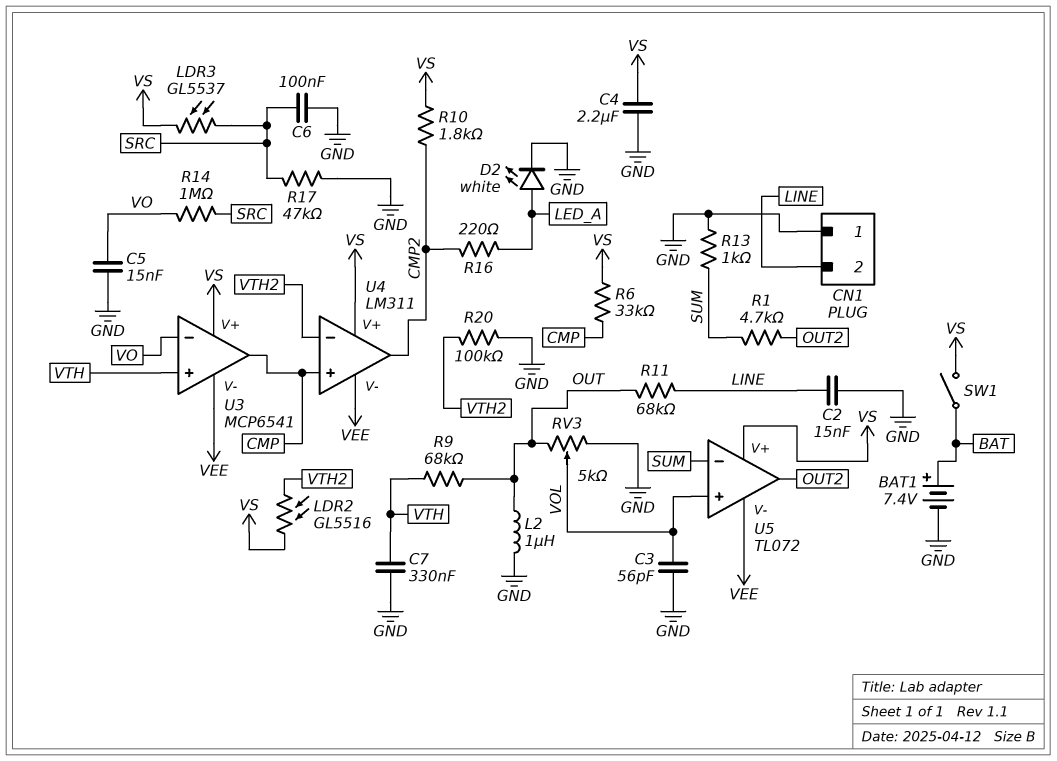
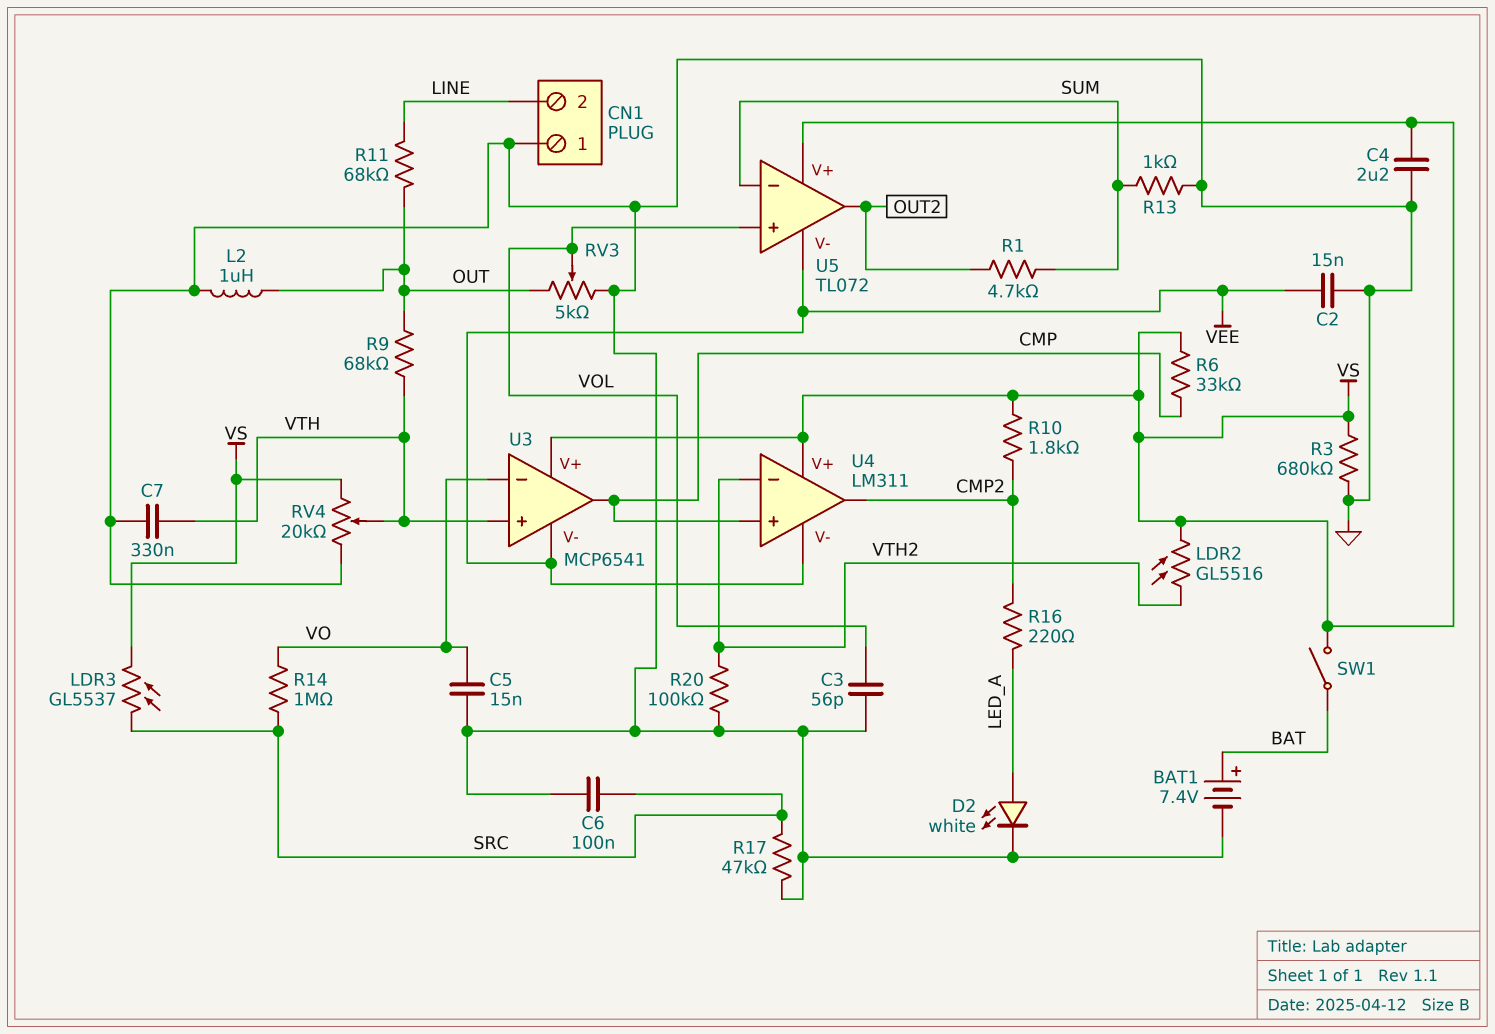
C2: 15nF (GND, LINE) -> 15nF (GND, VEE)
R3: none -> 680k (GND, VS)
RV4: none -> 20k (GND, VS, wiper VTH)

